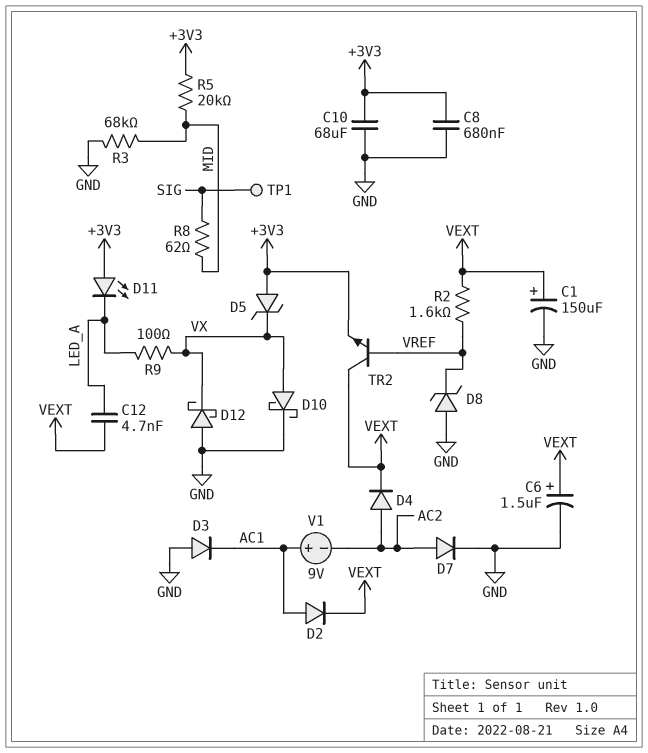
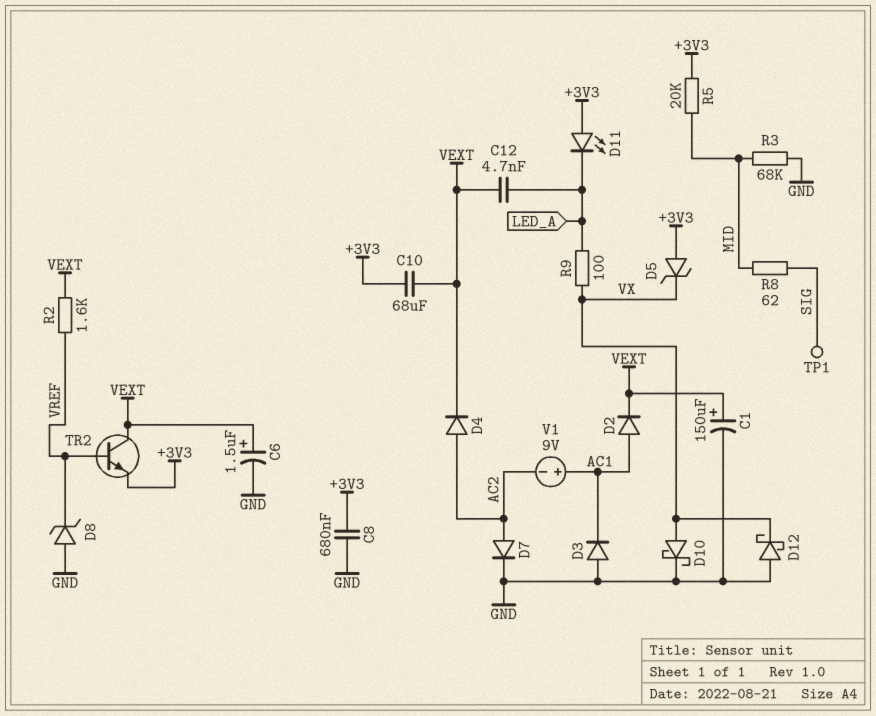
C10: 68uF (+3V3, GND) -> 68uF (+3V3, VEXT)

